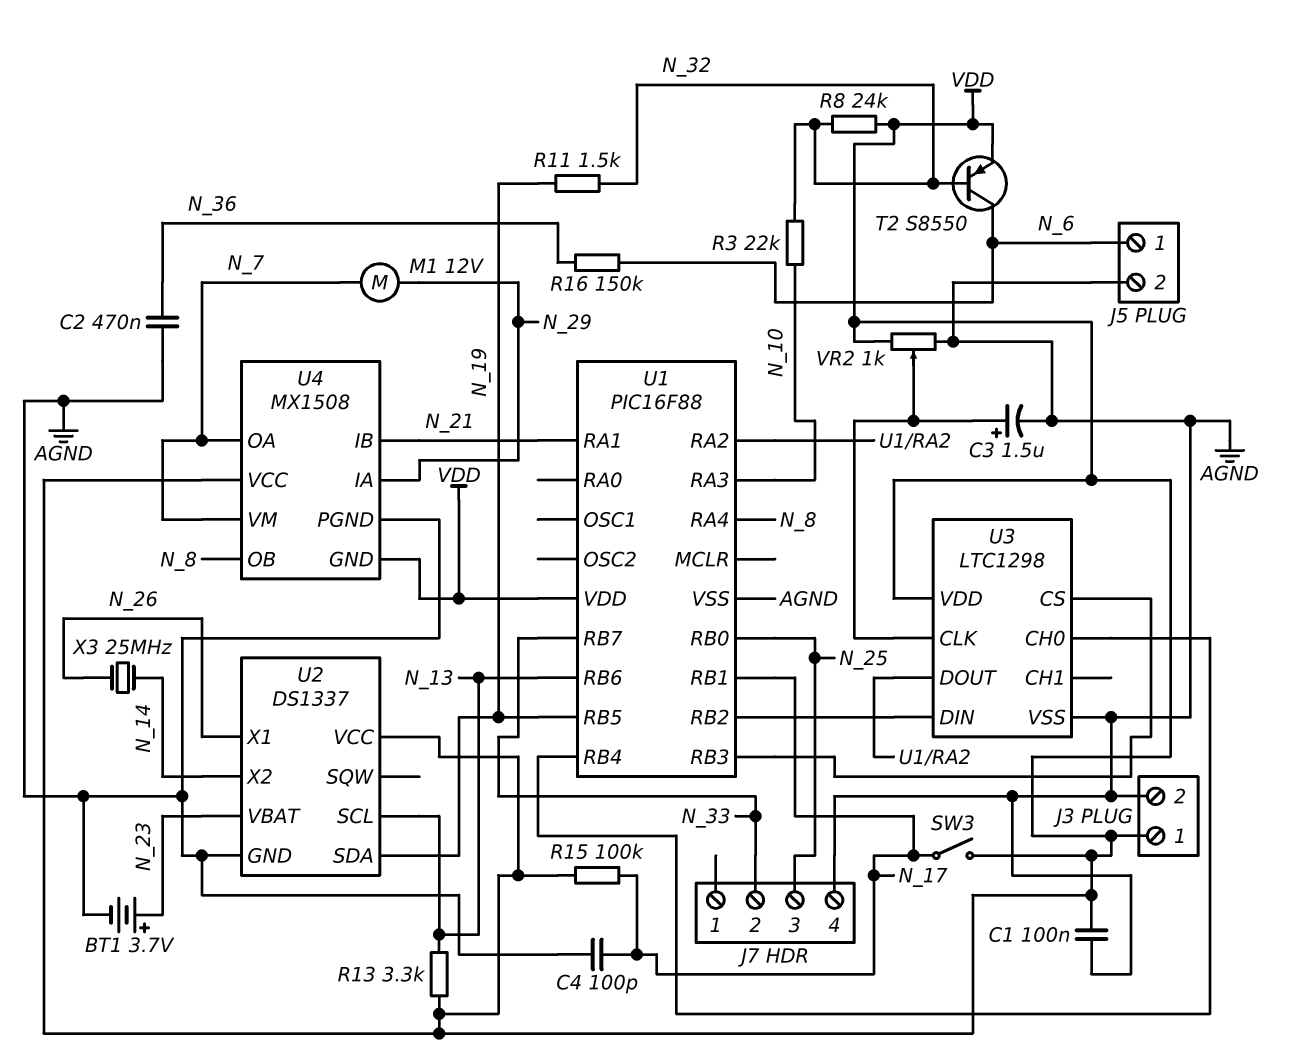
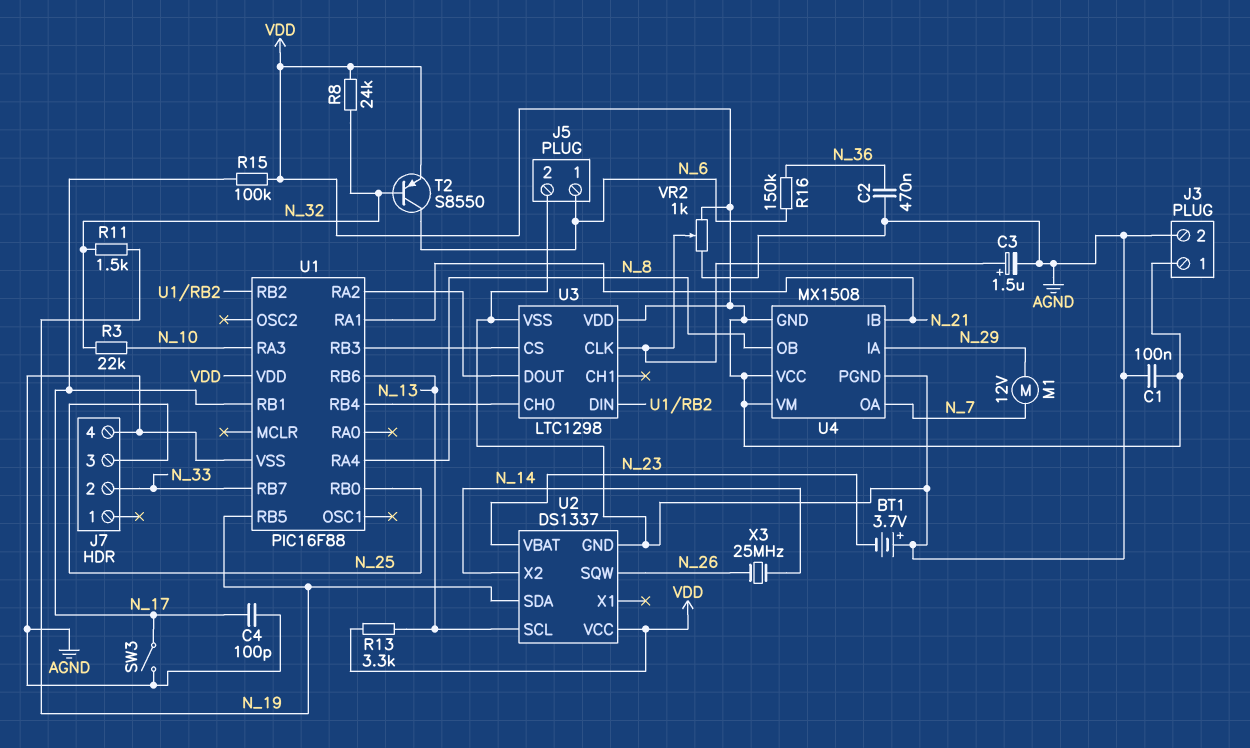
BT1: 3.7V (plus N_23, minus AGND) -> 3.7V (plus AGND, minus N_23)
SW3: switch (N_17, VDD) -> switch (AGND, N_17)
U2 pin SQW: none -> N_26
U2 pin X1: N_26 -> none
U4 pin VM: N_7 -> VDD

